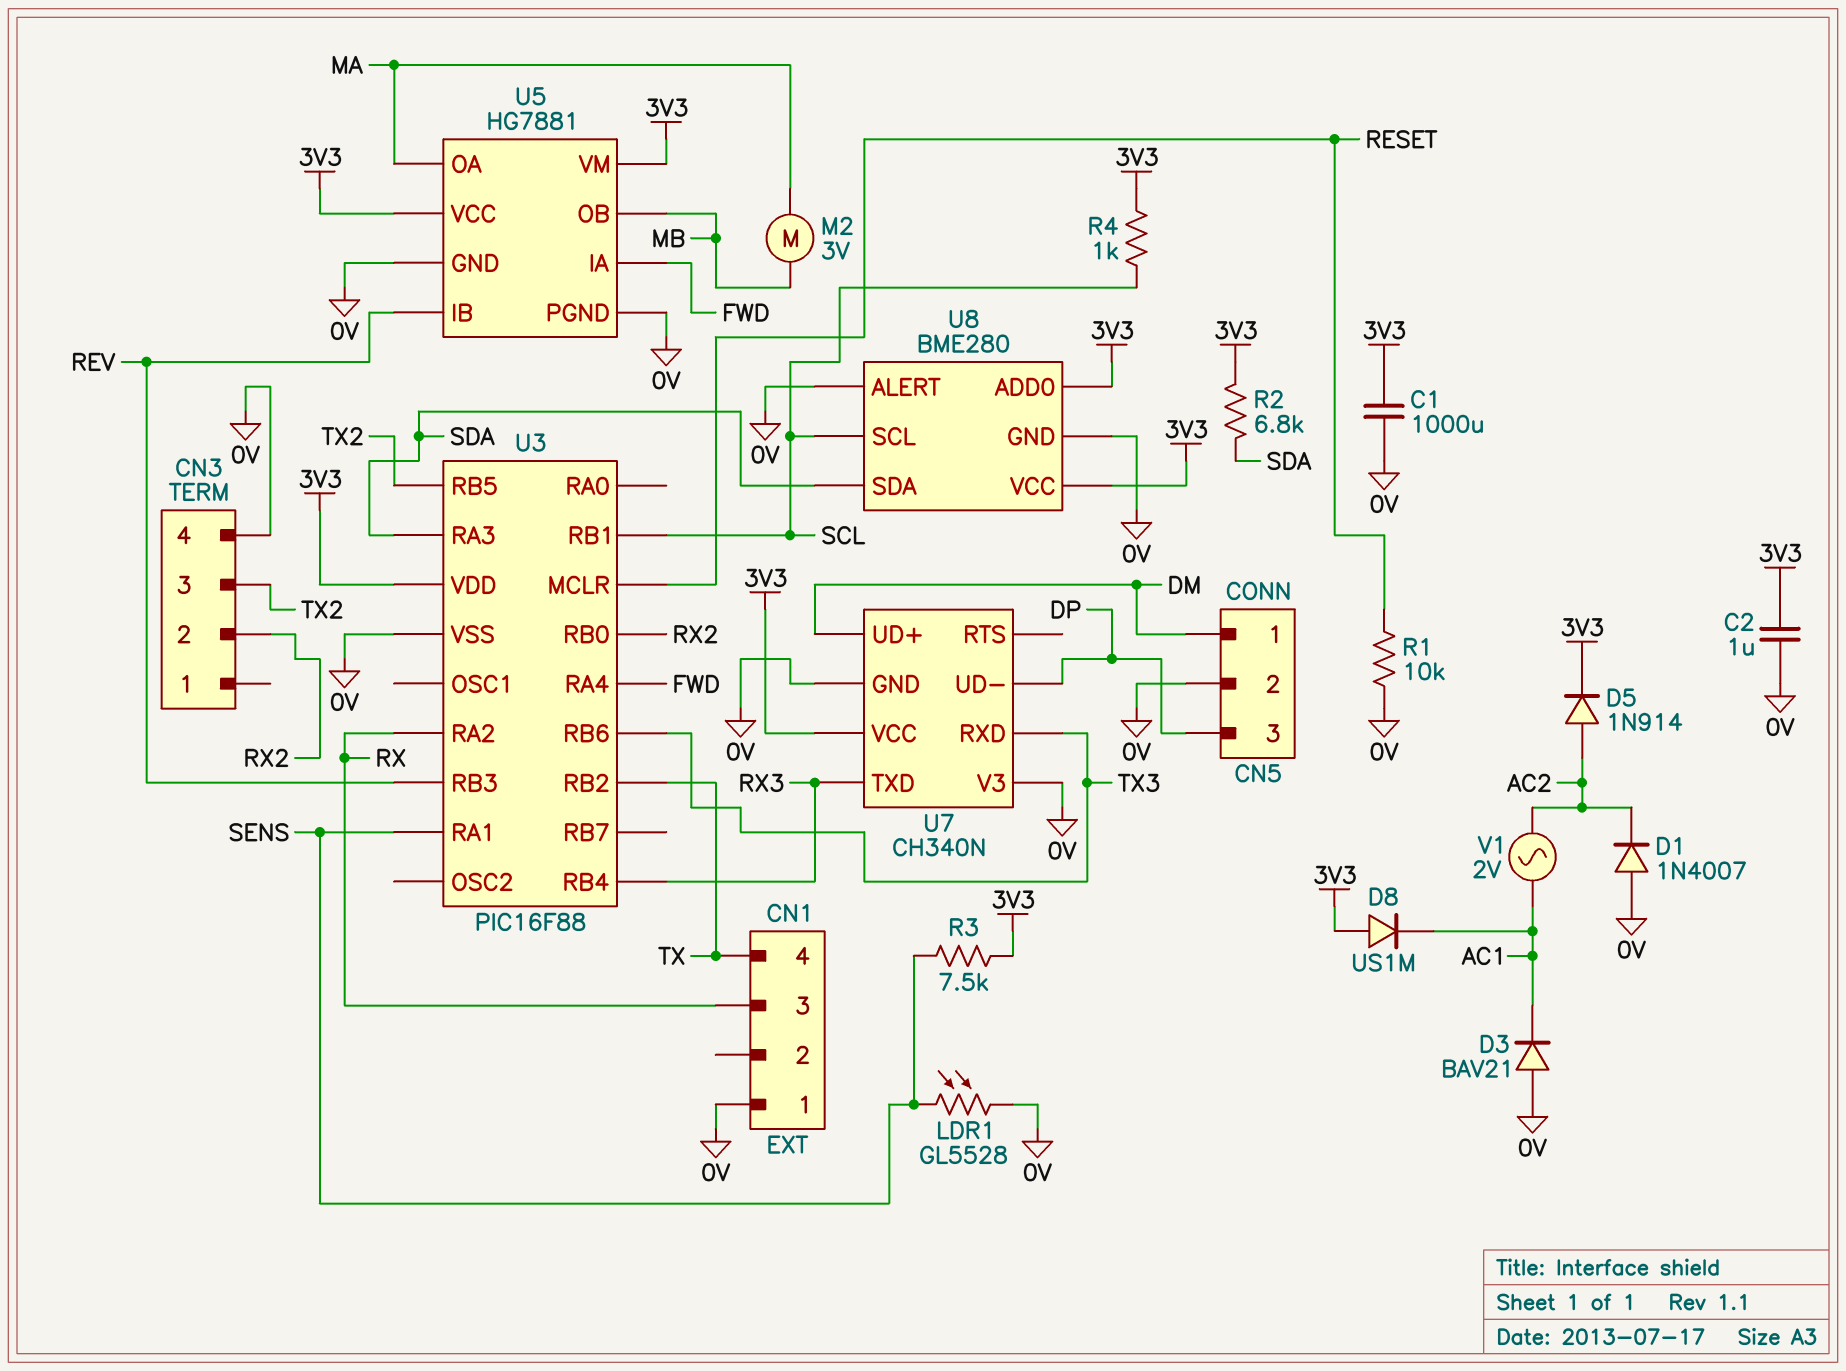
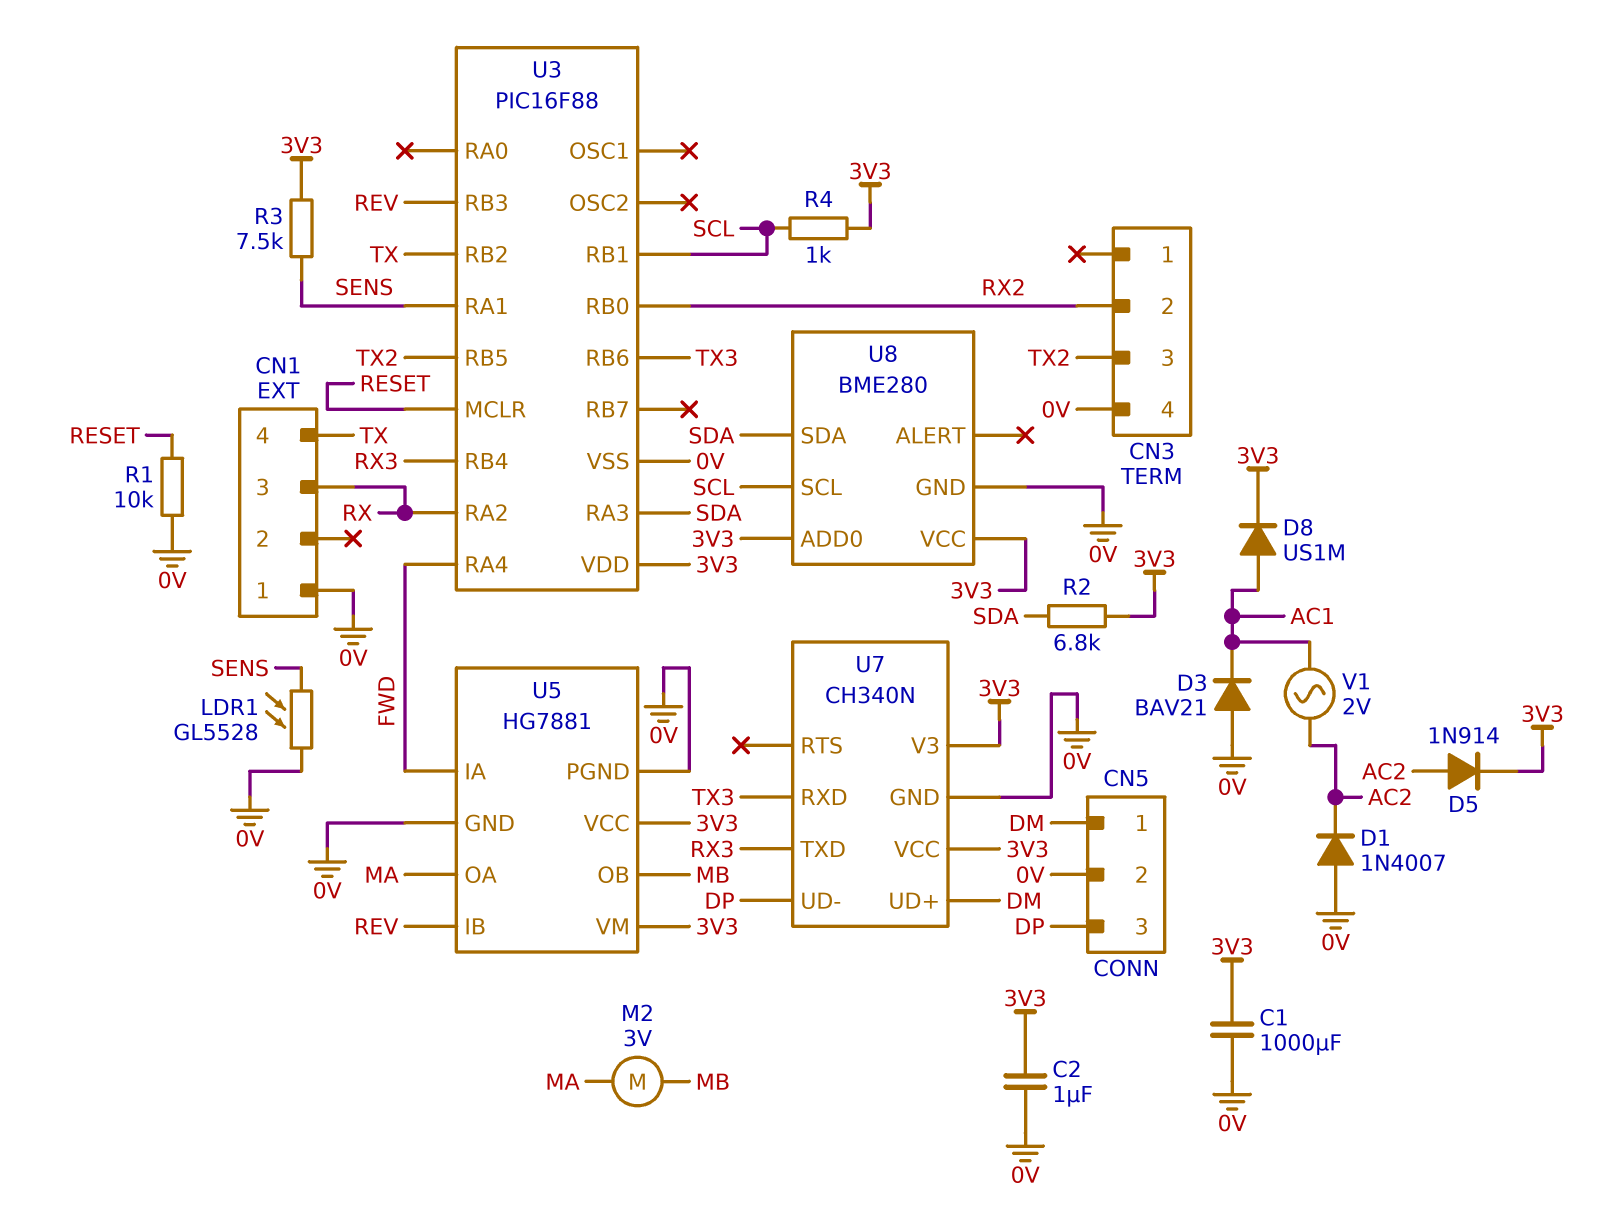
D8: diode US1M (A 3V3, K AC1) -> diode US1M (A AC1, K 3V3)
U7 pin V3: 0V -> 3V3
U8 pin ALERT: 0V -> none

